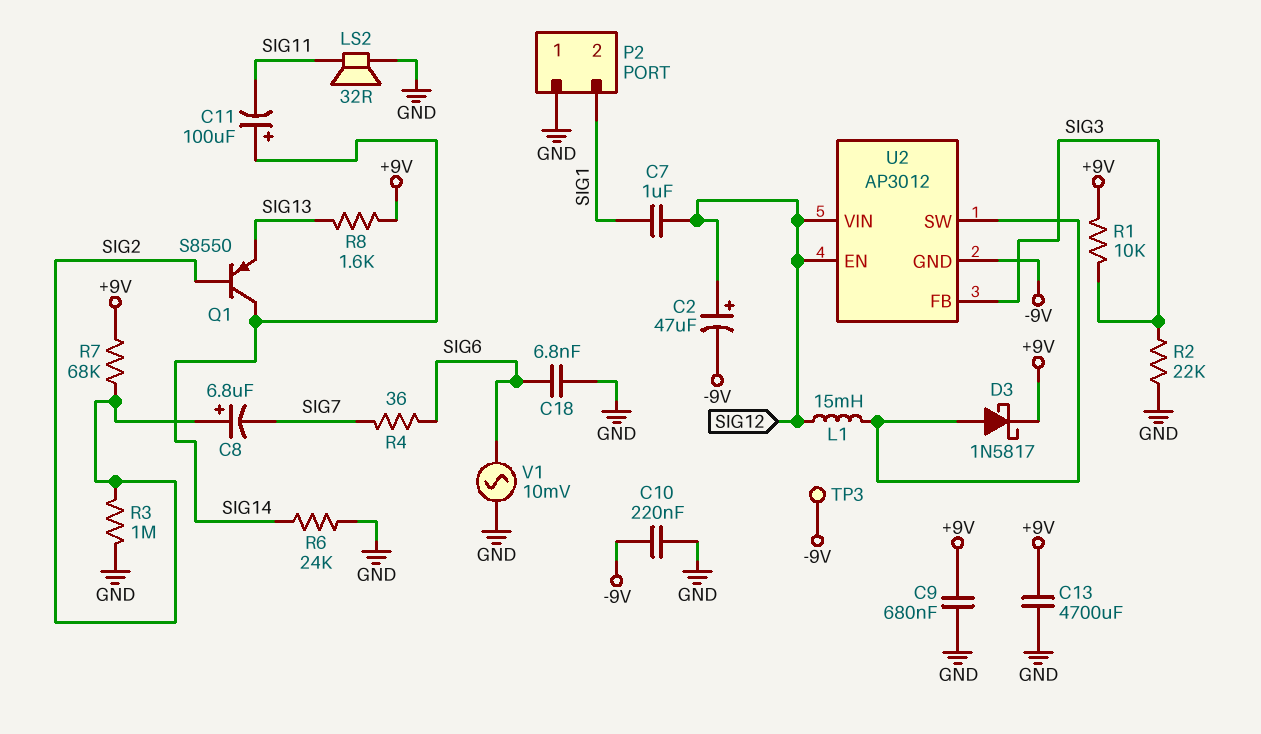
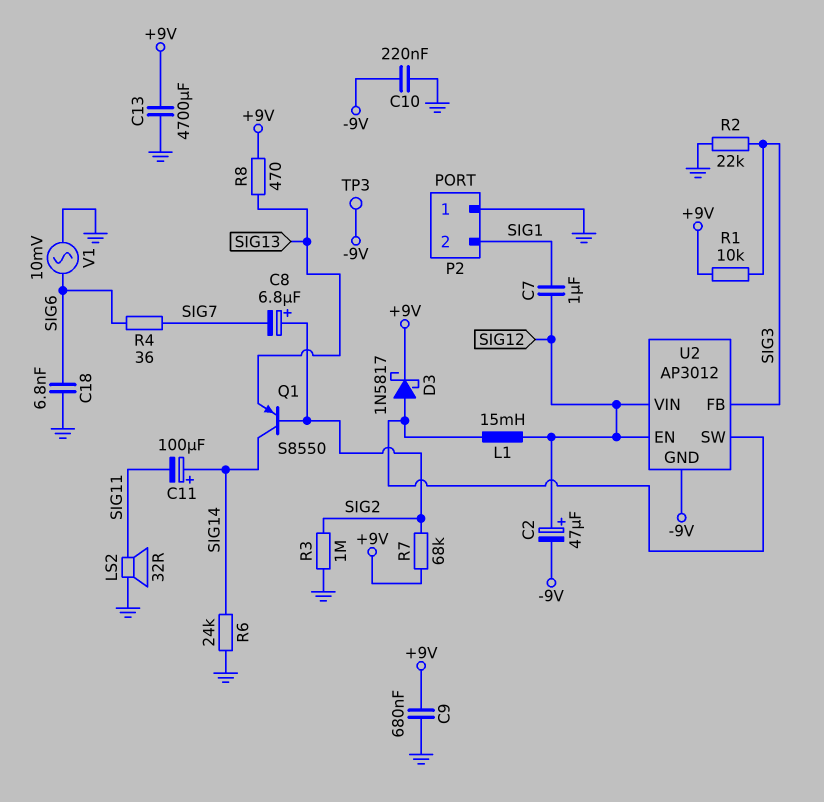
R8: 1.6k (+9V, SIG13) -> 470 (+9V, SIG13)

